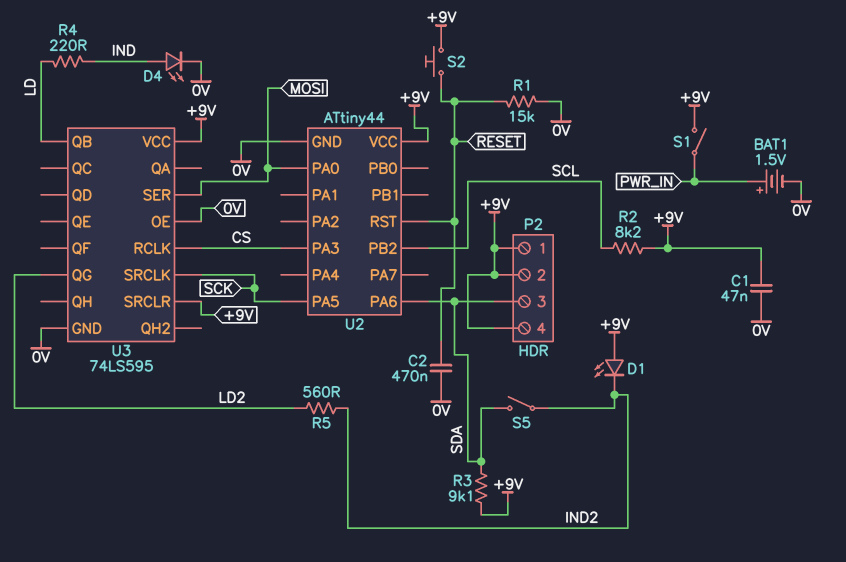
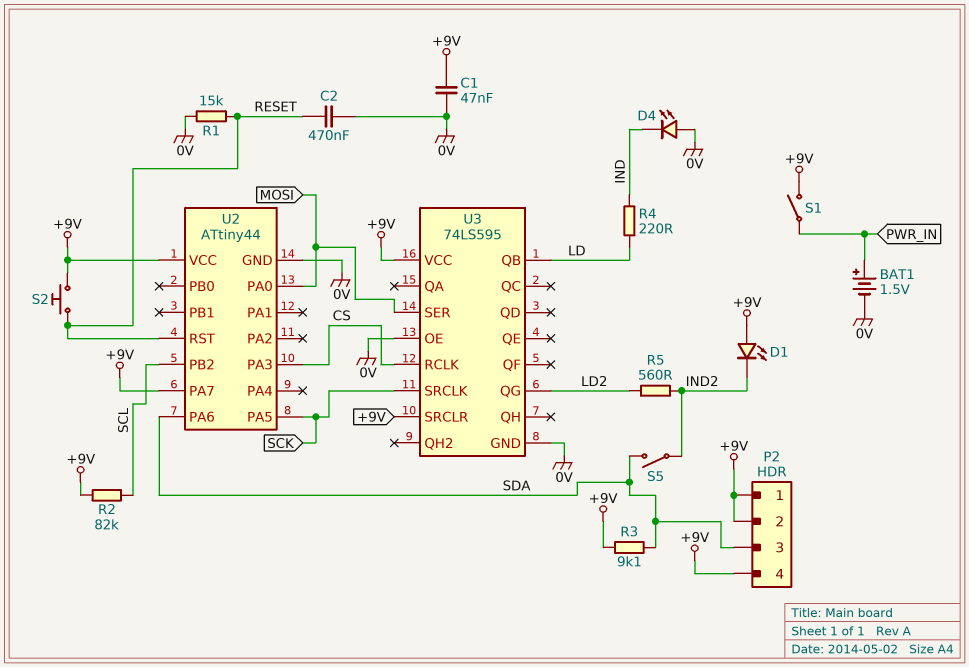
D4: LED (A IND, K 0V) -> LED (A 0V, K IND)
R2: 8.2k (+9V, SCL) -> 82k (+9V, SCL)
U2 pin PA7: none -> +9V

